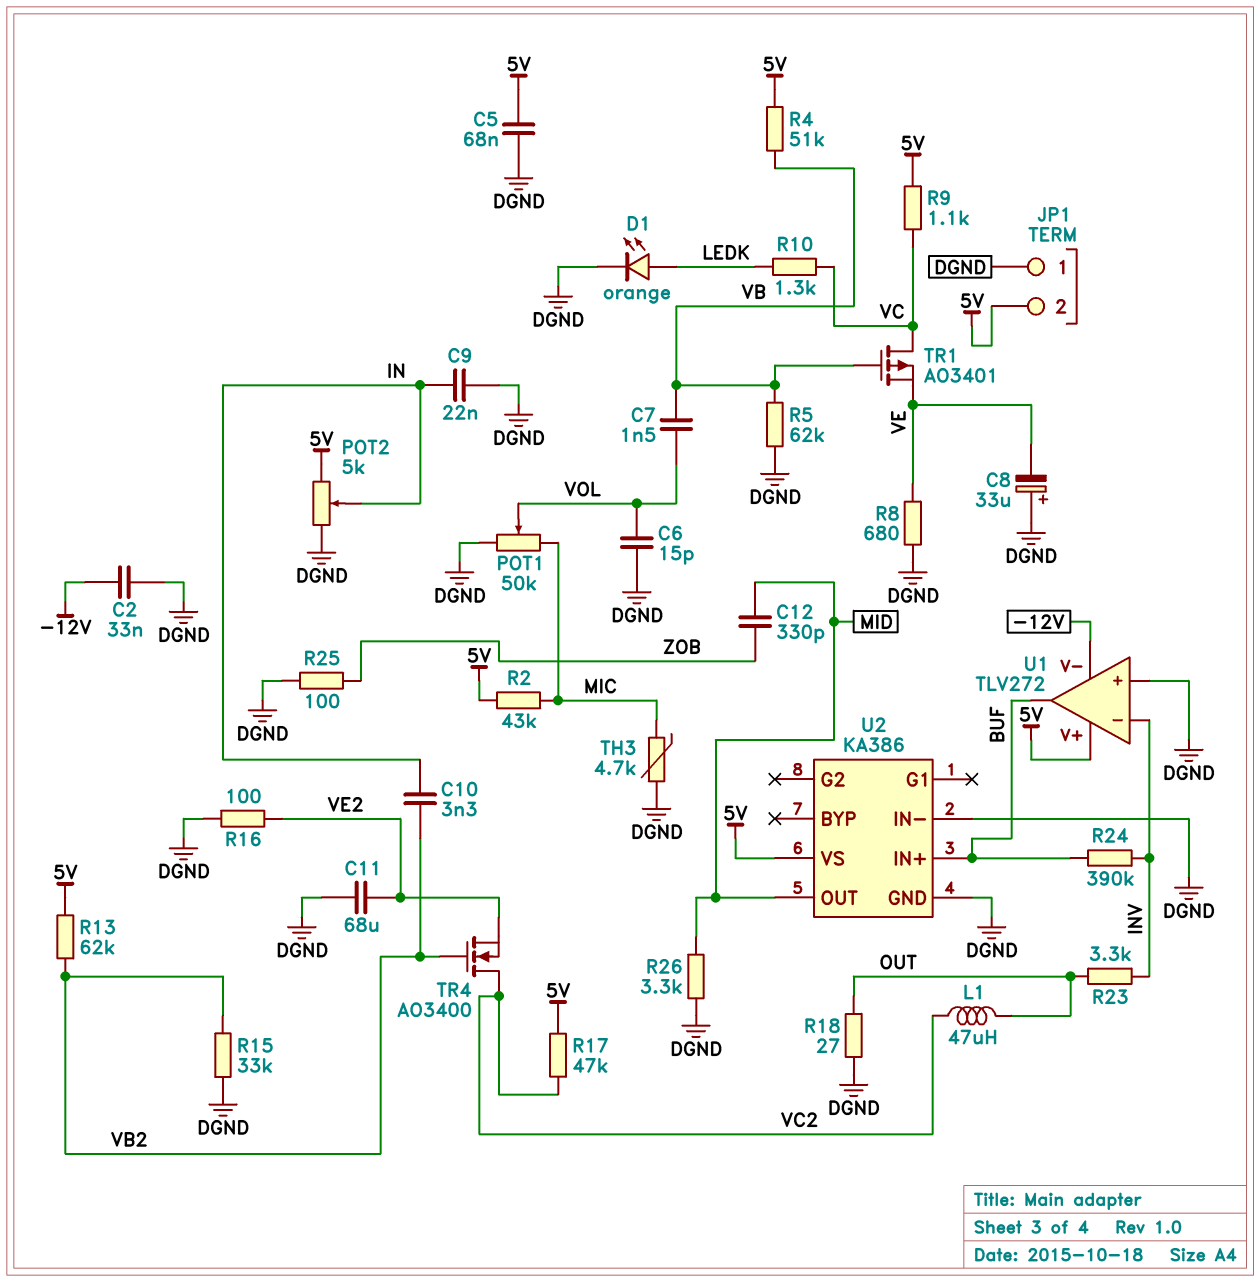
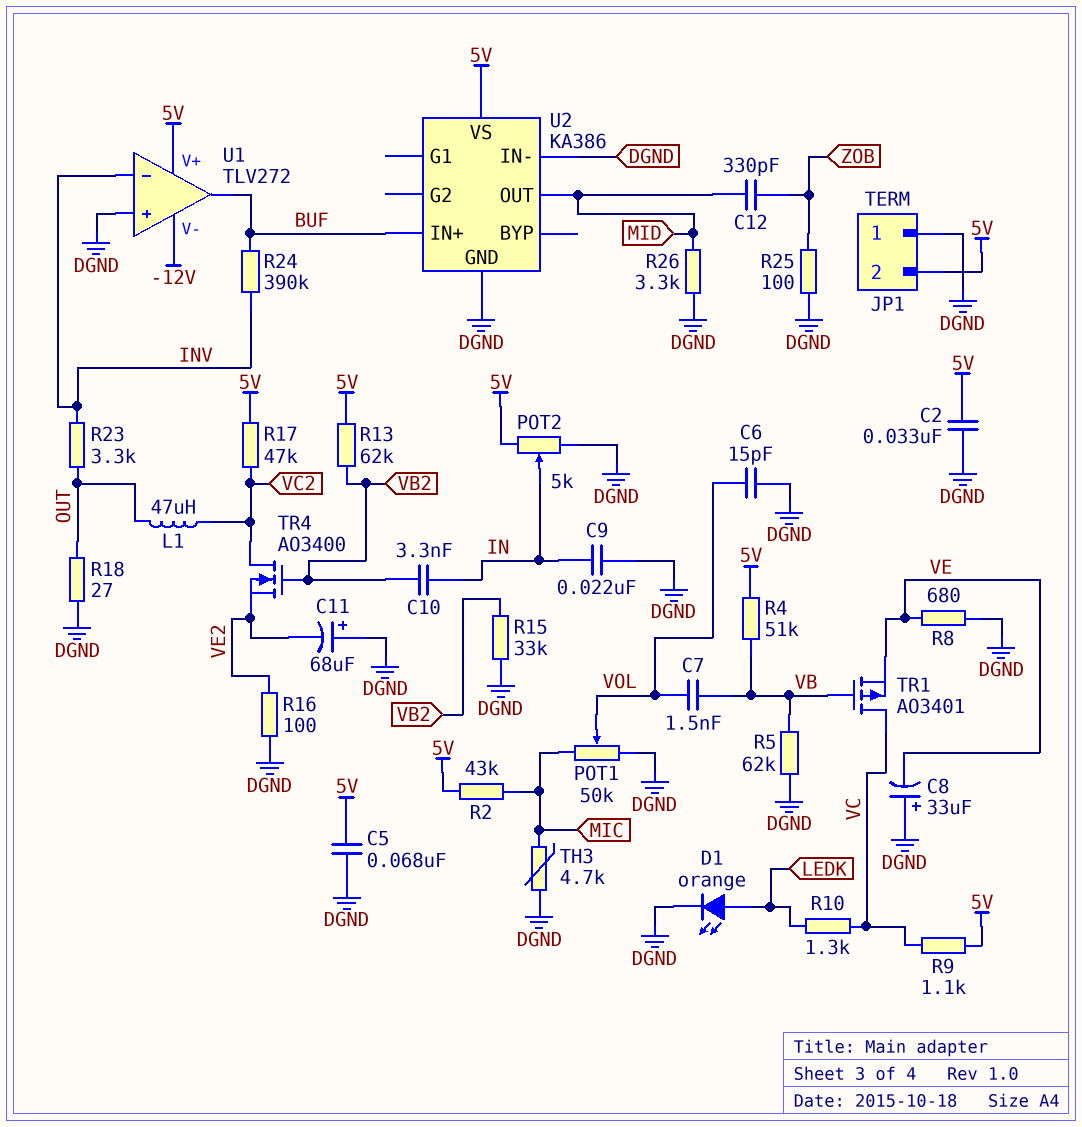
C2: 33nF (-12V, DGND) -> 33nF (5V, DGND)
C11: 68uF (DGND, VE2) -> 68uF (plus DGND, minus VE2)

